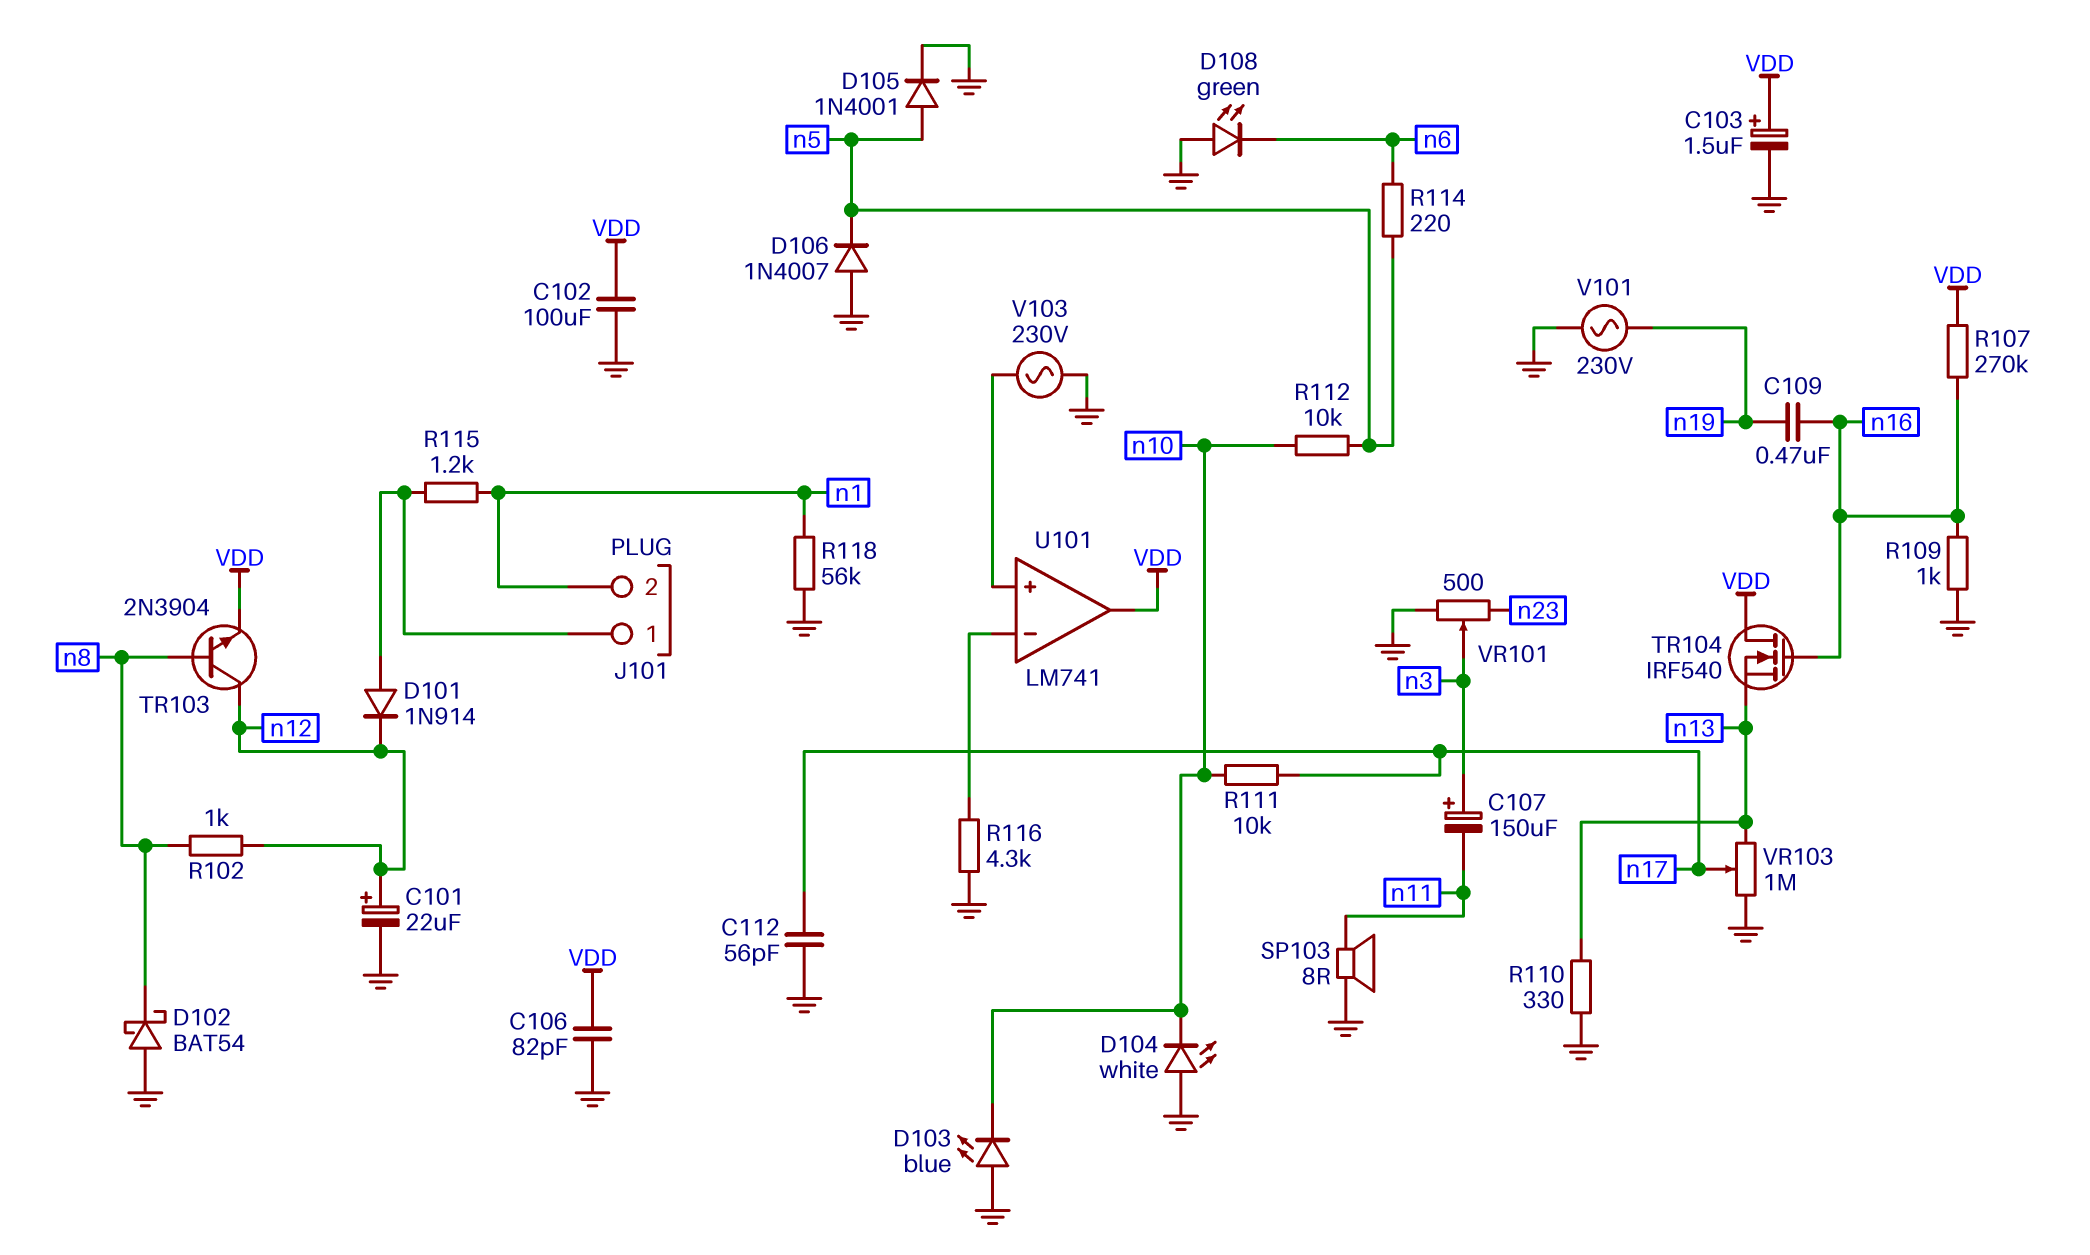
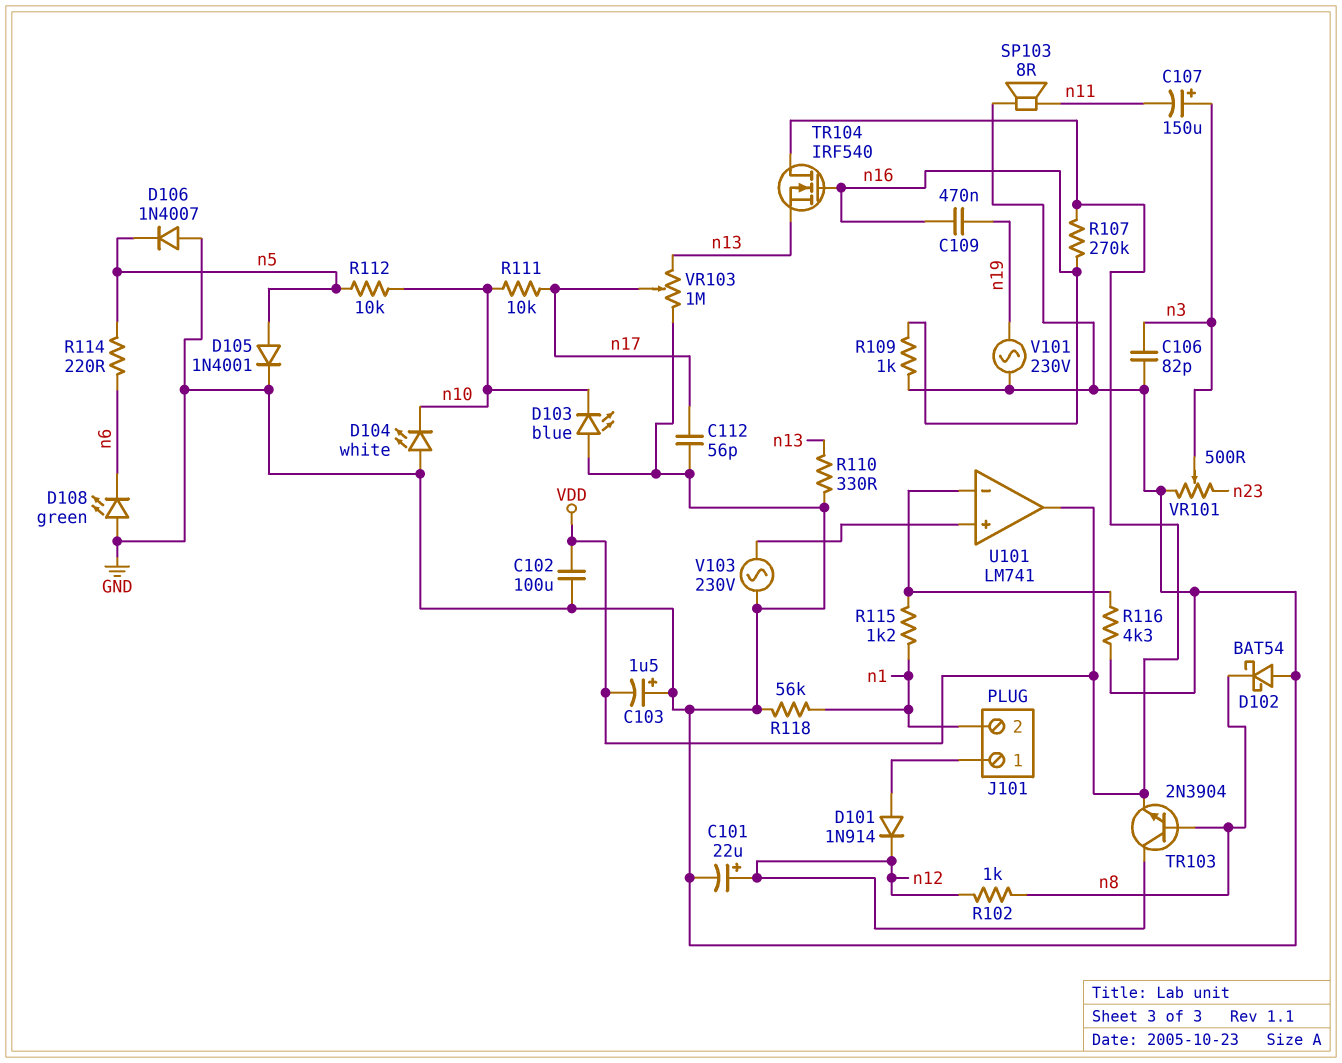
C103: 1.5uF (plus VDD, minus GND) -> 1.5uF (plus GND, minus VDD)
C106: 82pF (GND, VDD) -> 82pF (GND, n3)
R115: 1.2k (J101/1, n1) -> 1.2k (U101/in-, n1)

